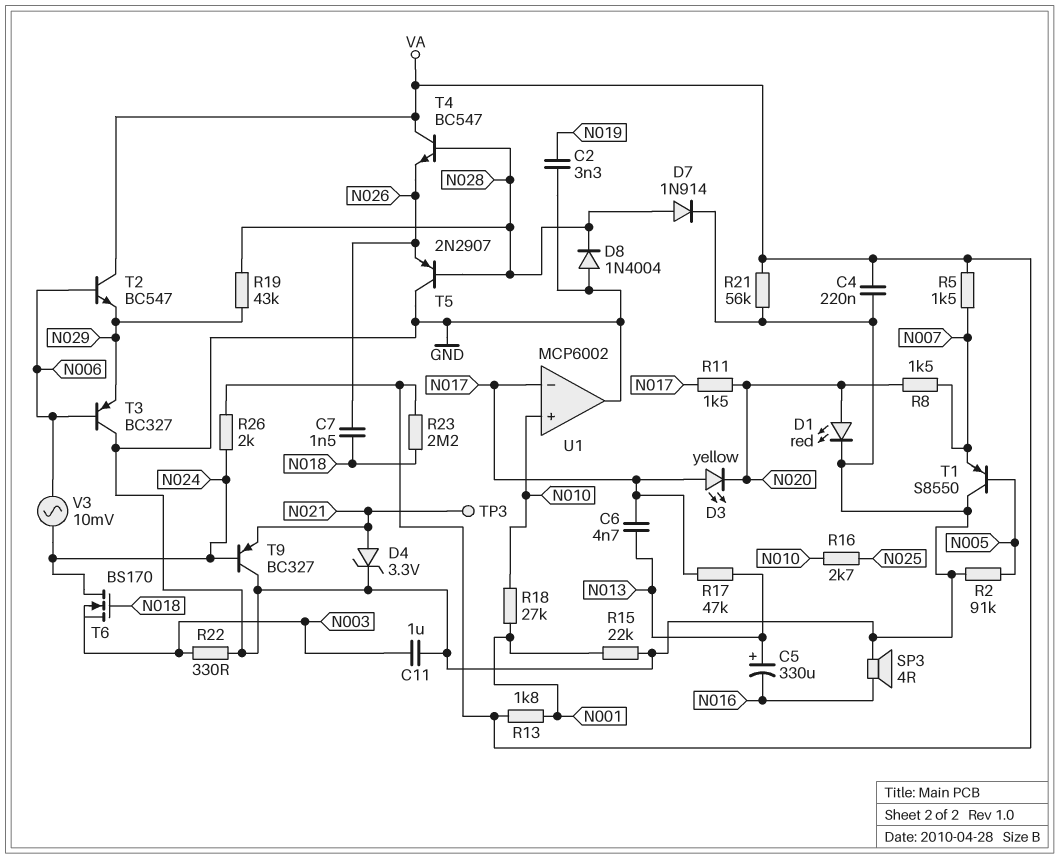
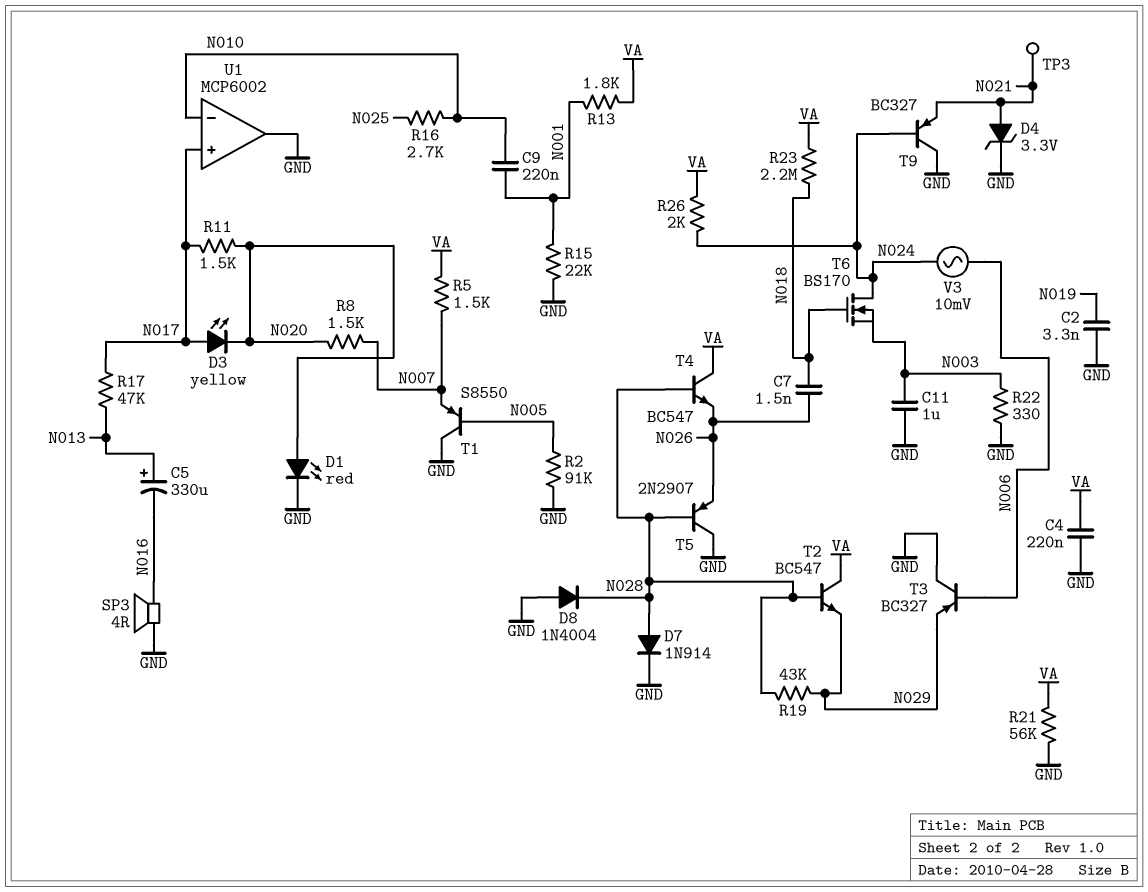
C6: 4.7nF (N013, N017) -> none
C9: none -> 220nF (N001, N010)
R18: 27k (N001, N010) -> none
T2: NPN BC547 (B N006, C VA, E N029) -> NPN BC547 (B N028, C VA, E N029)
U1 pin in+: N010 -> N017
U1 pin in-: N017 -> N010

